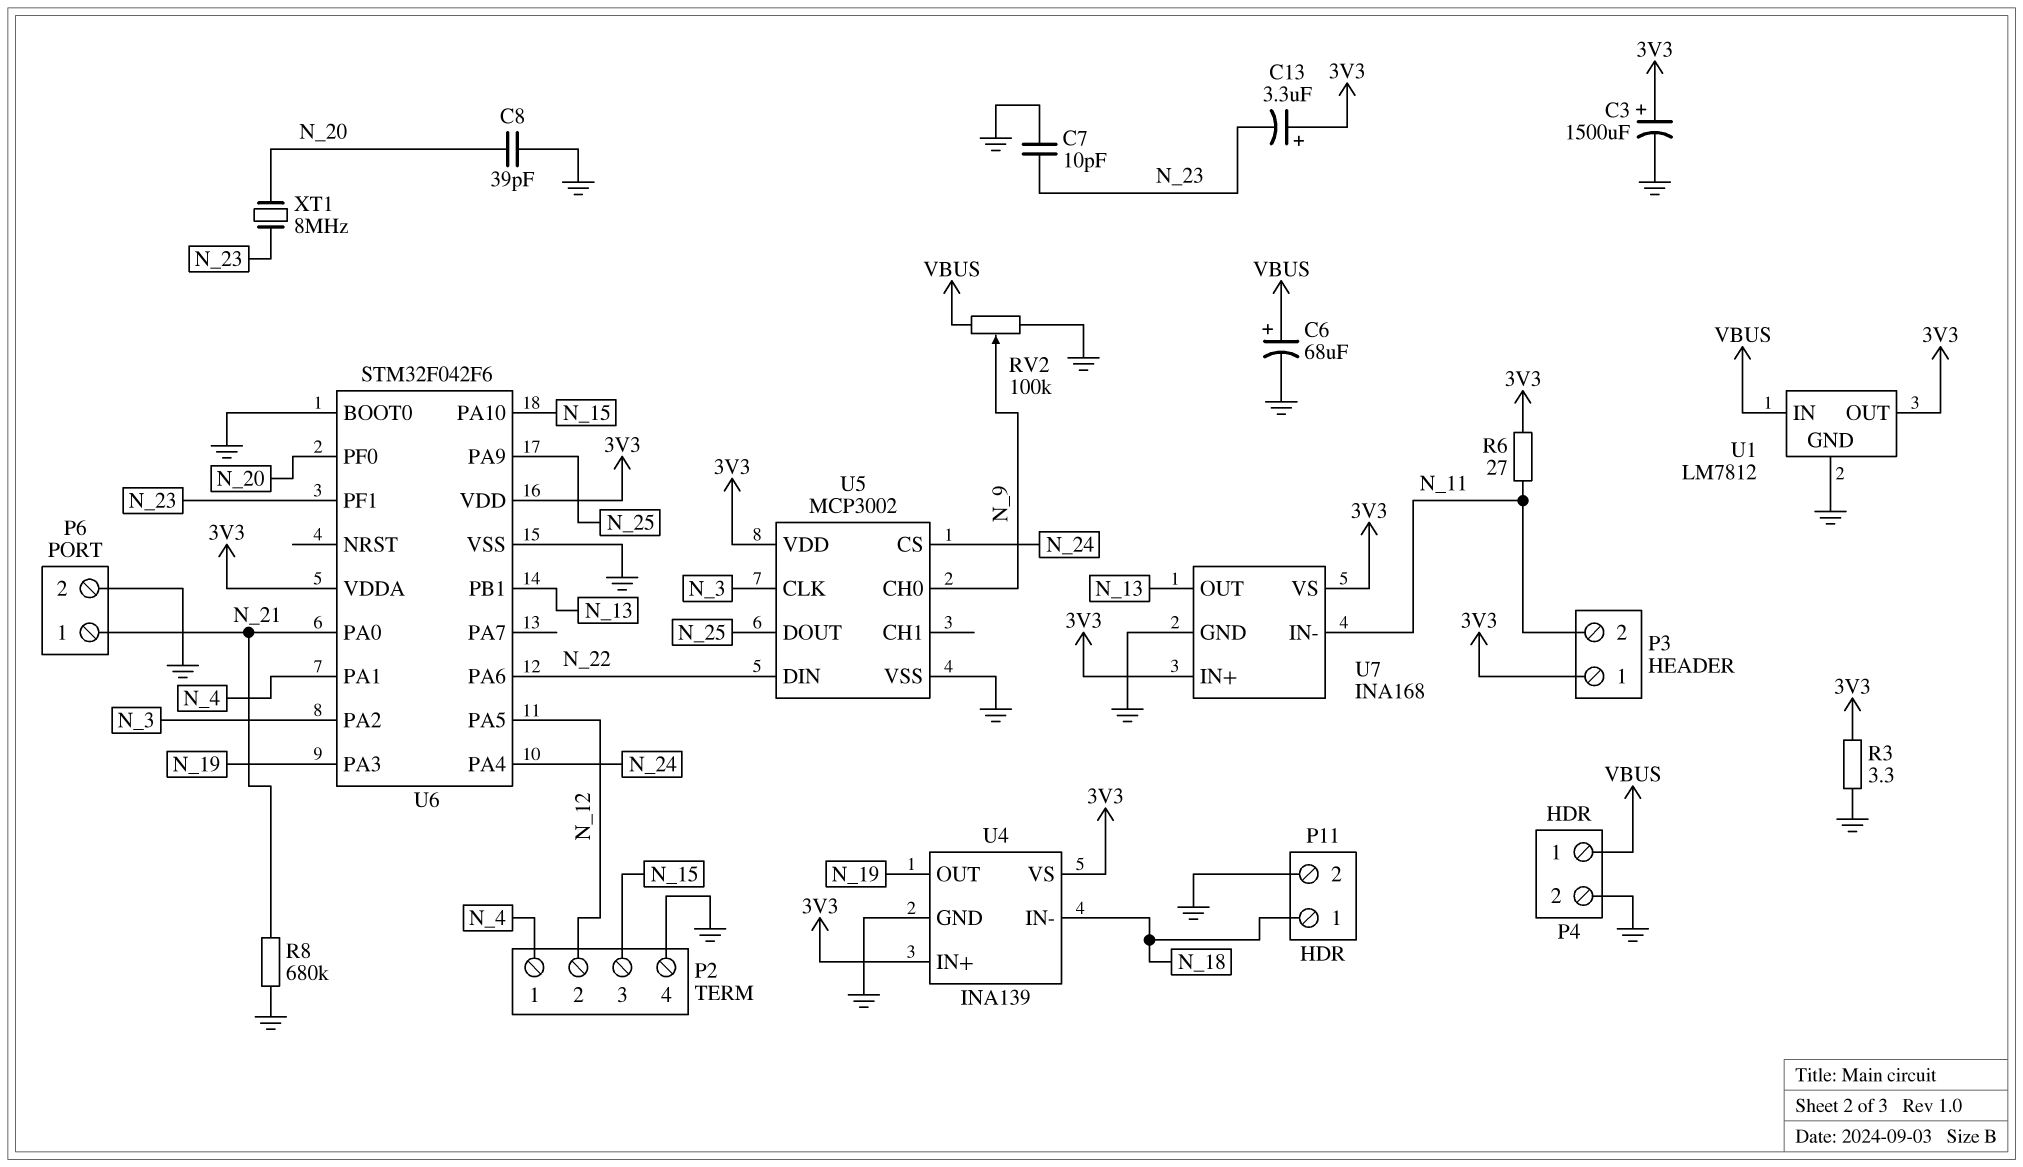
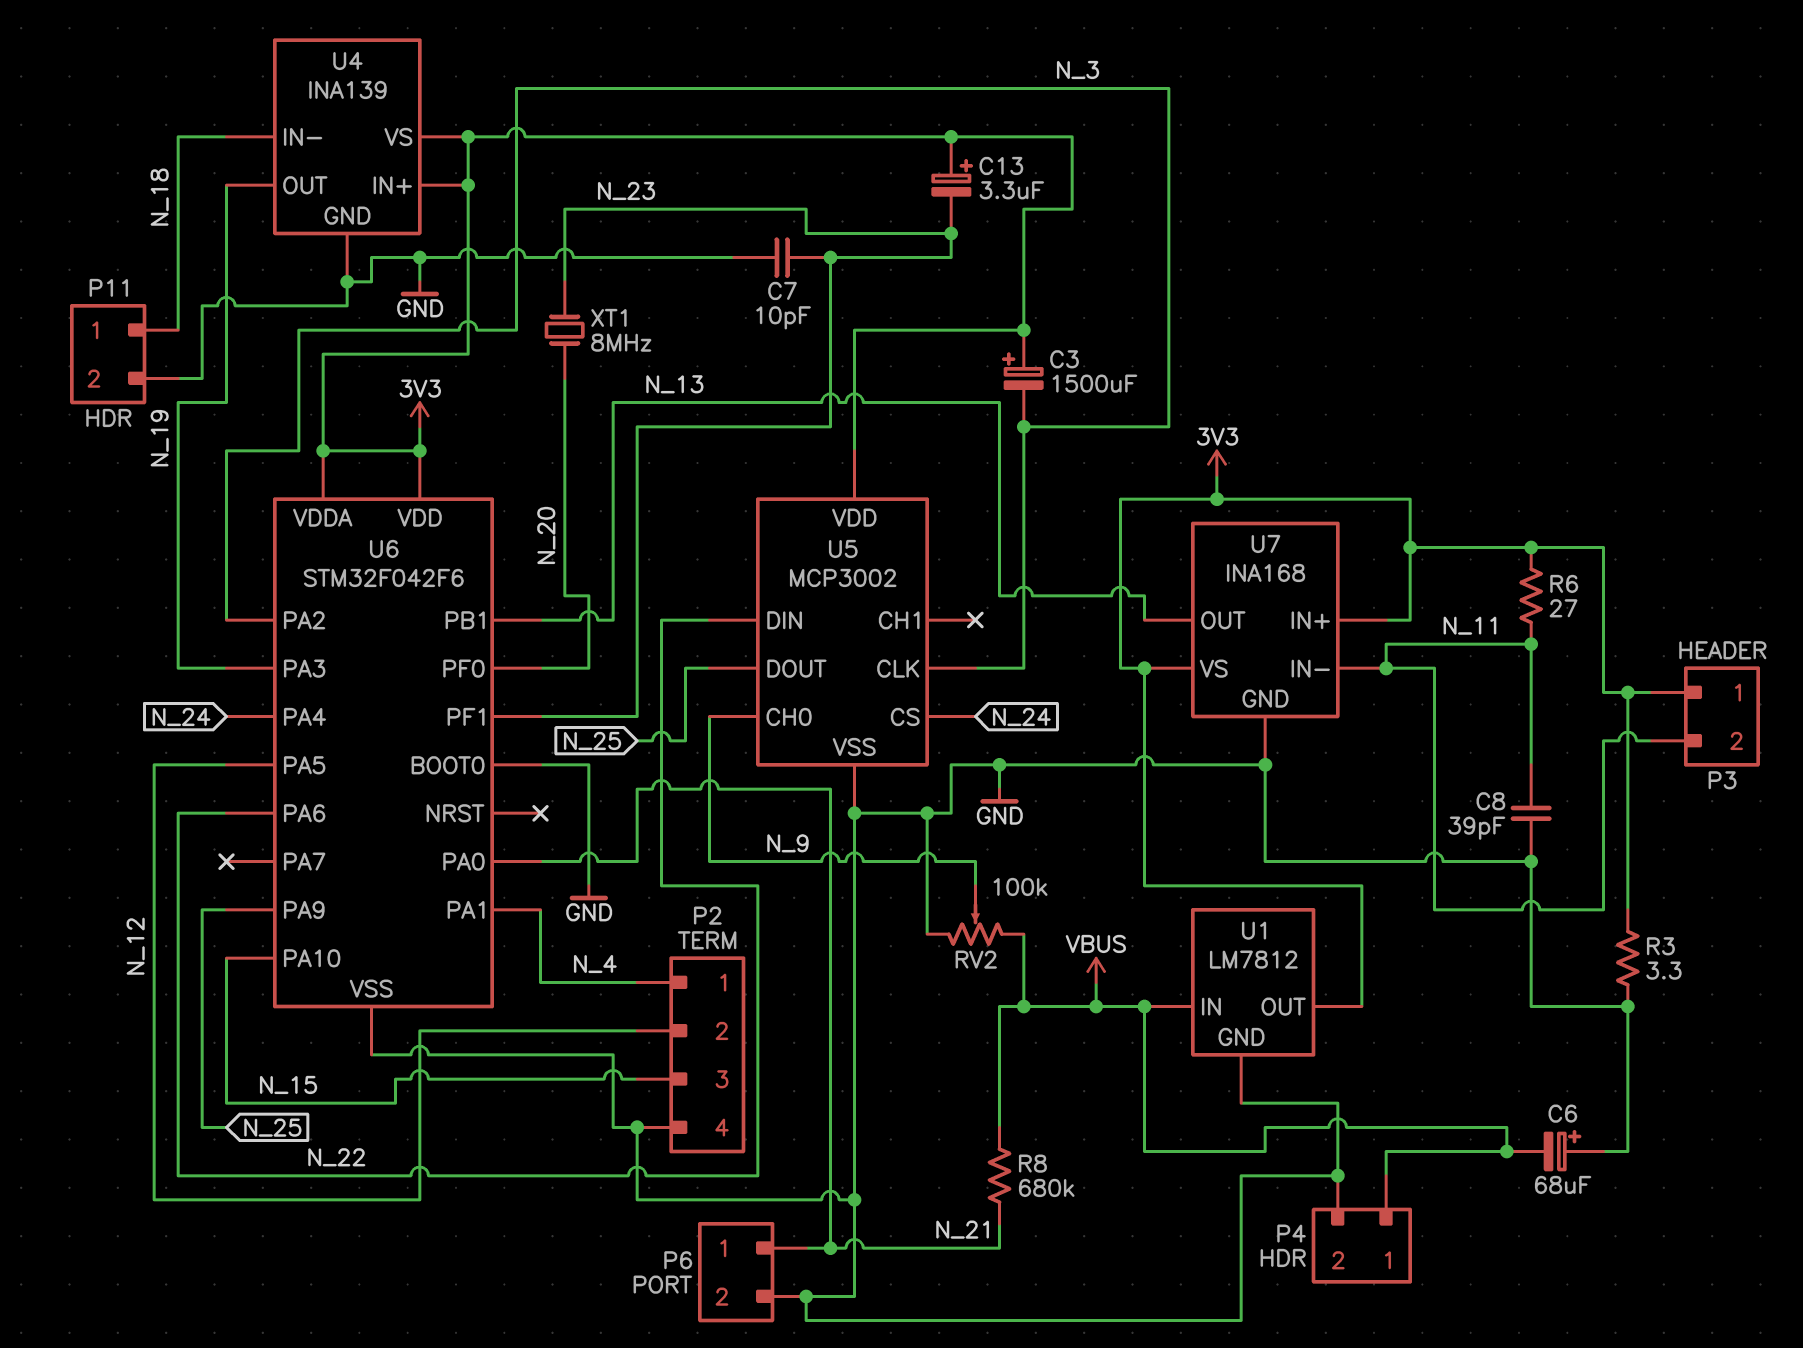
C3: 1500uF (plus 3V3, minus GND) -> 1500uF (plus 3V3, minus N_3)
C6: 68uF (plus VBUS, minus GND) -> 68uF (plus GND, minus VBUS)
C8: 39pF (GND, N_20) -> 39pF (GND, N_11)
R8: 680k (GND, N_21) -> 680k (N_21, VBUS)

